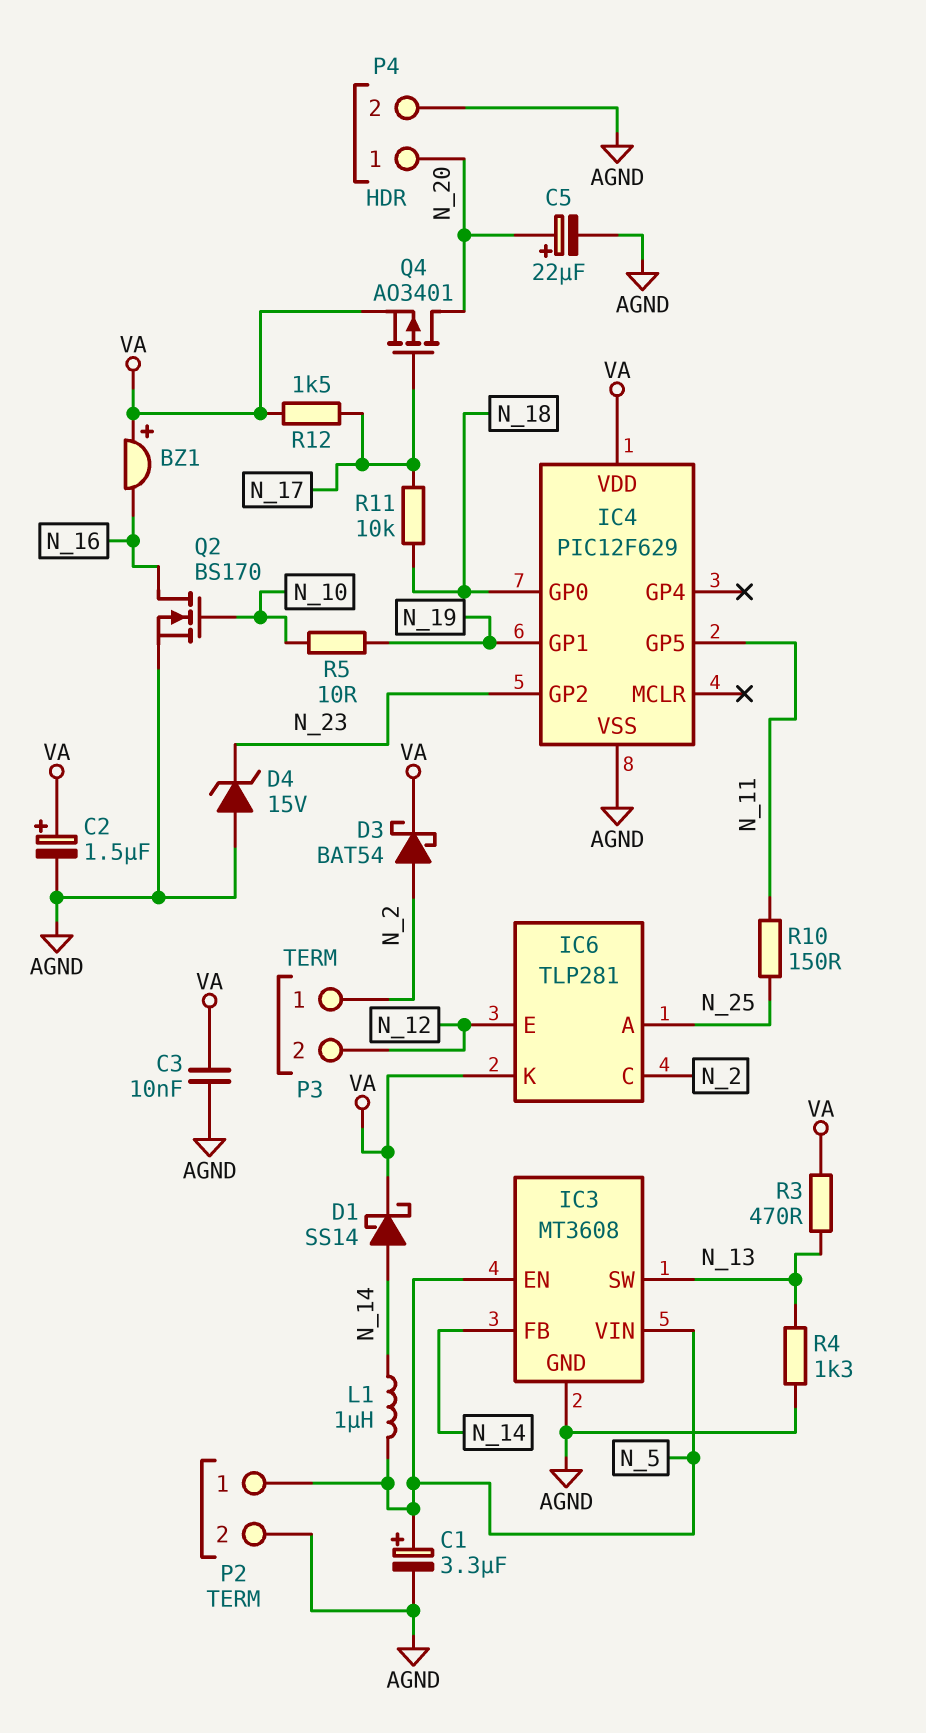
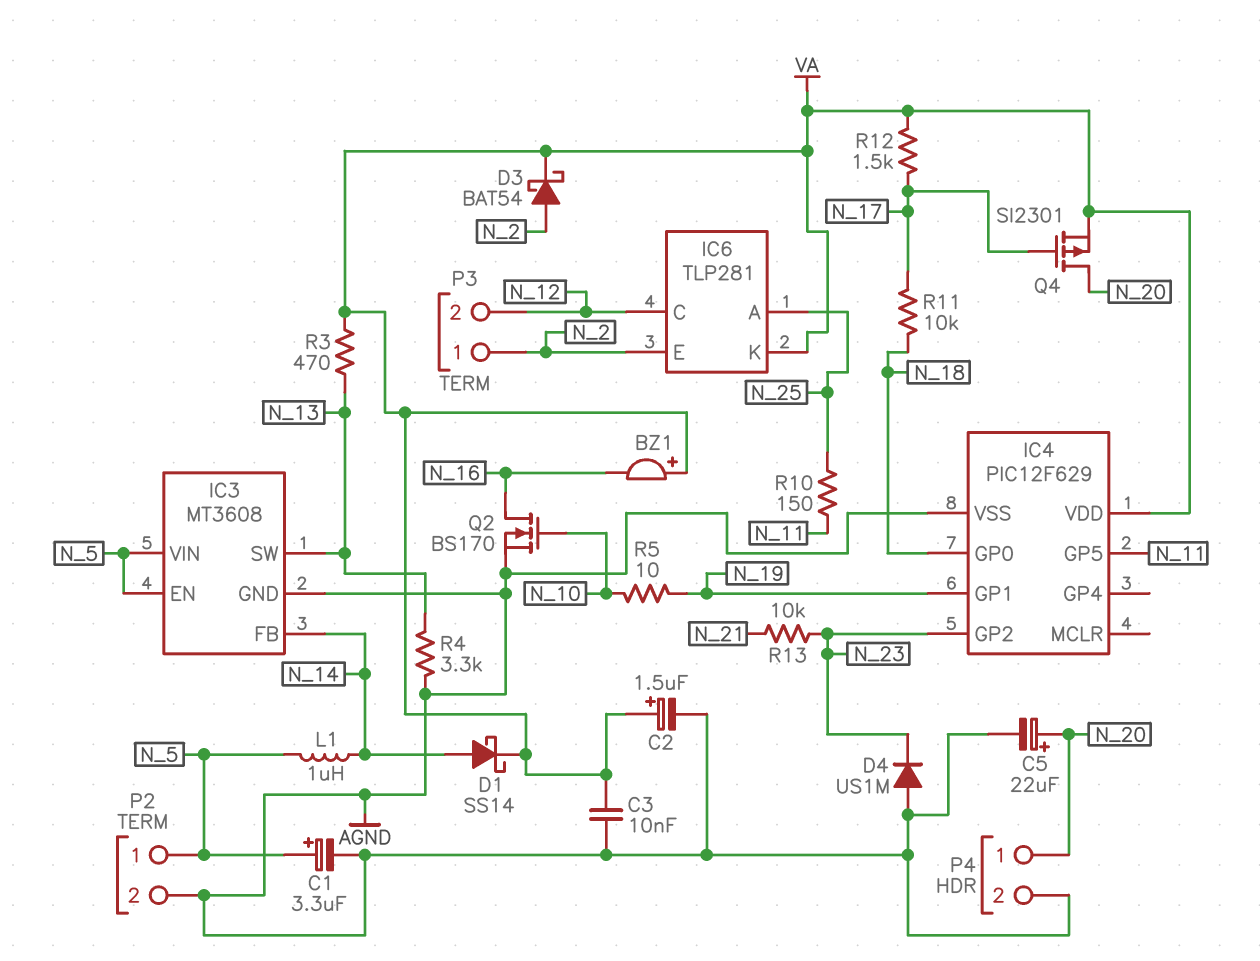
D4: zener 15V (A AGND, K N_23) -> diode US1M (A AGND, K N_23)
IC6 pin C: N_2 -> N_12
IC6 pin E: N_12 -> N_2
Q4: PMOS AO3401 (G N_17, D N_20, S VA) -> PMOS SI2301 (G N_17, D N_20, S VA)
R4: 1.3k (AGND, N_13) -> 3.3k (AGND, N_13)
R13: none -> 10k (N_21, N_23)

